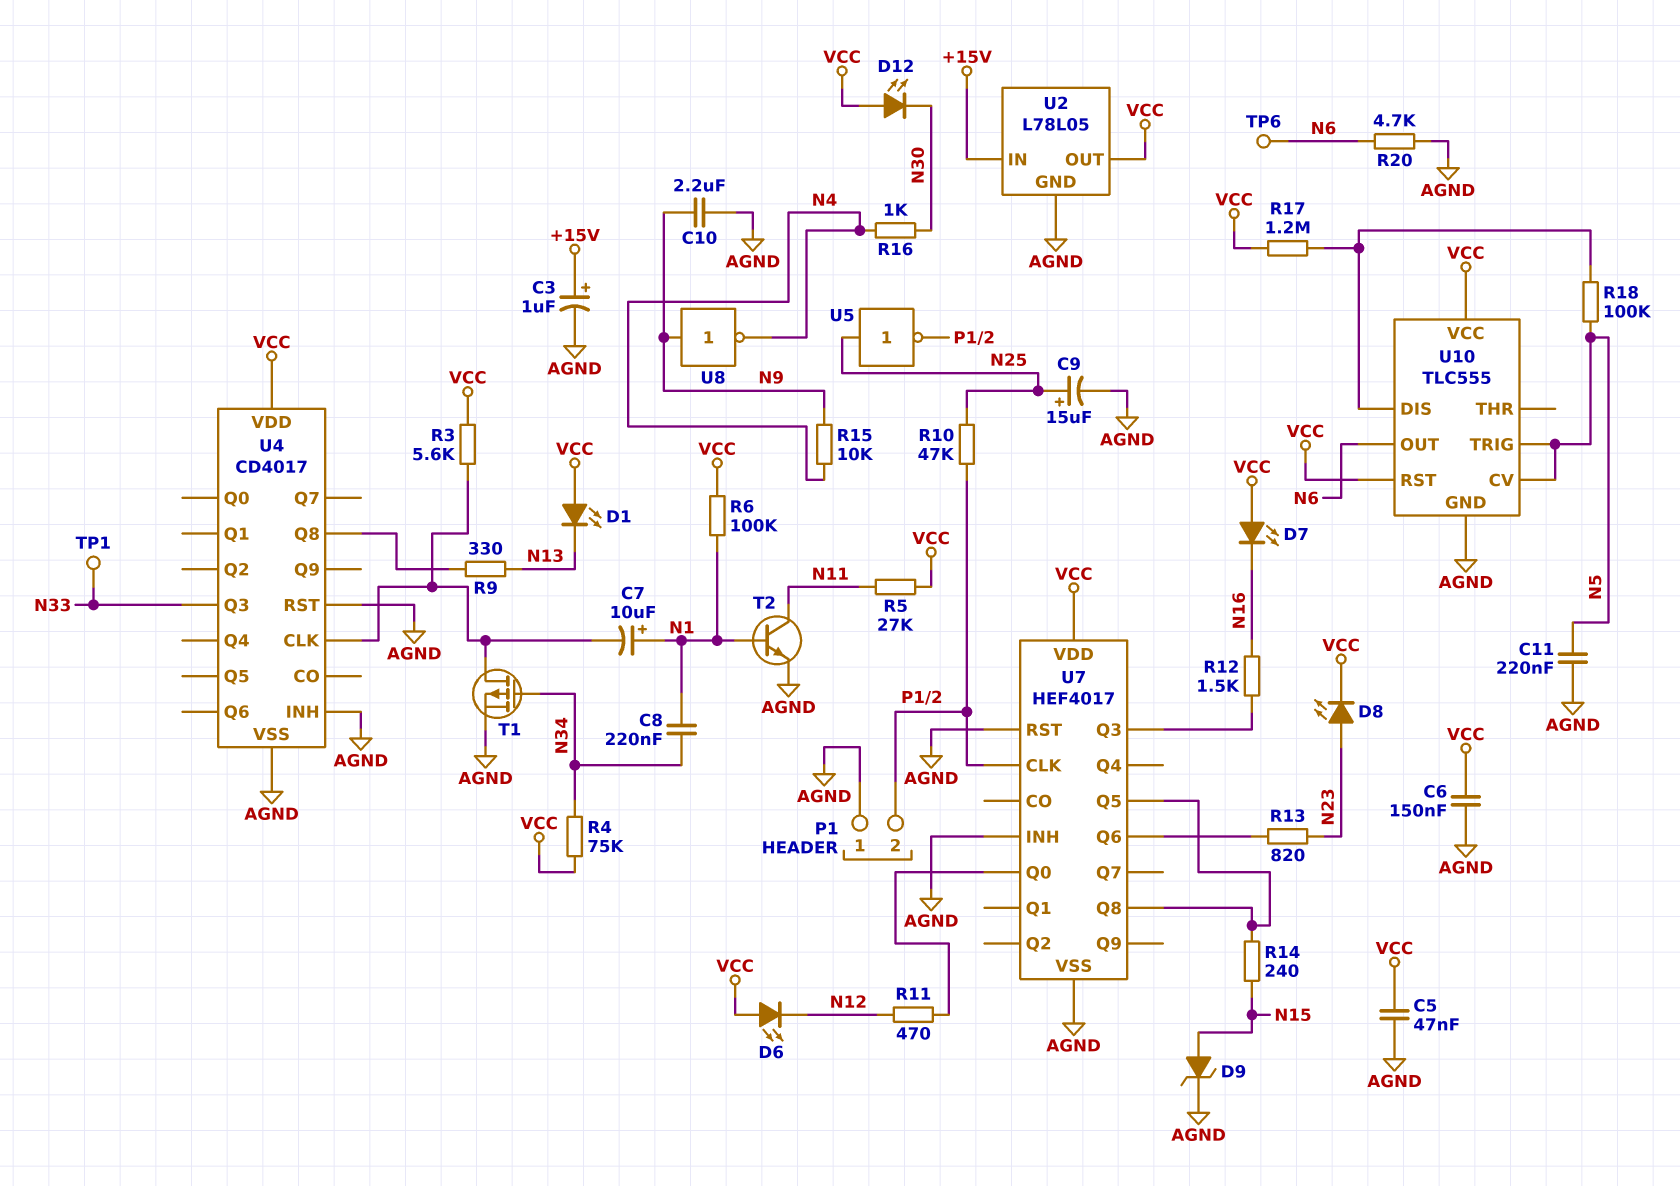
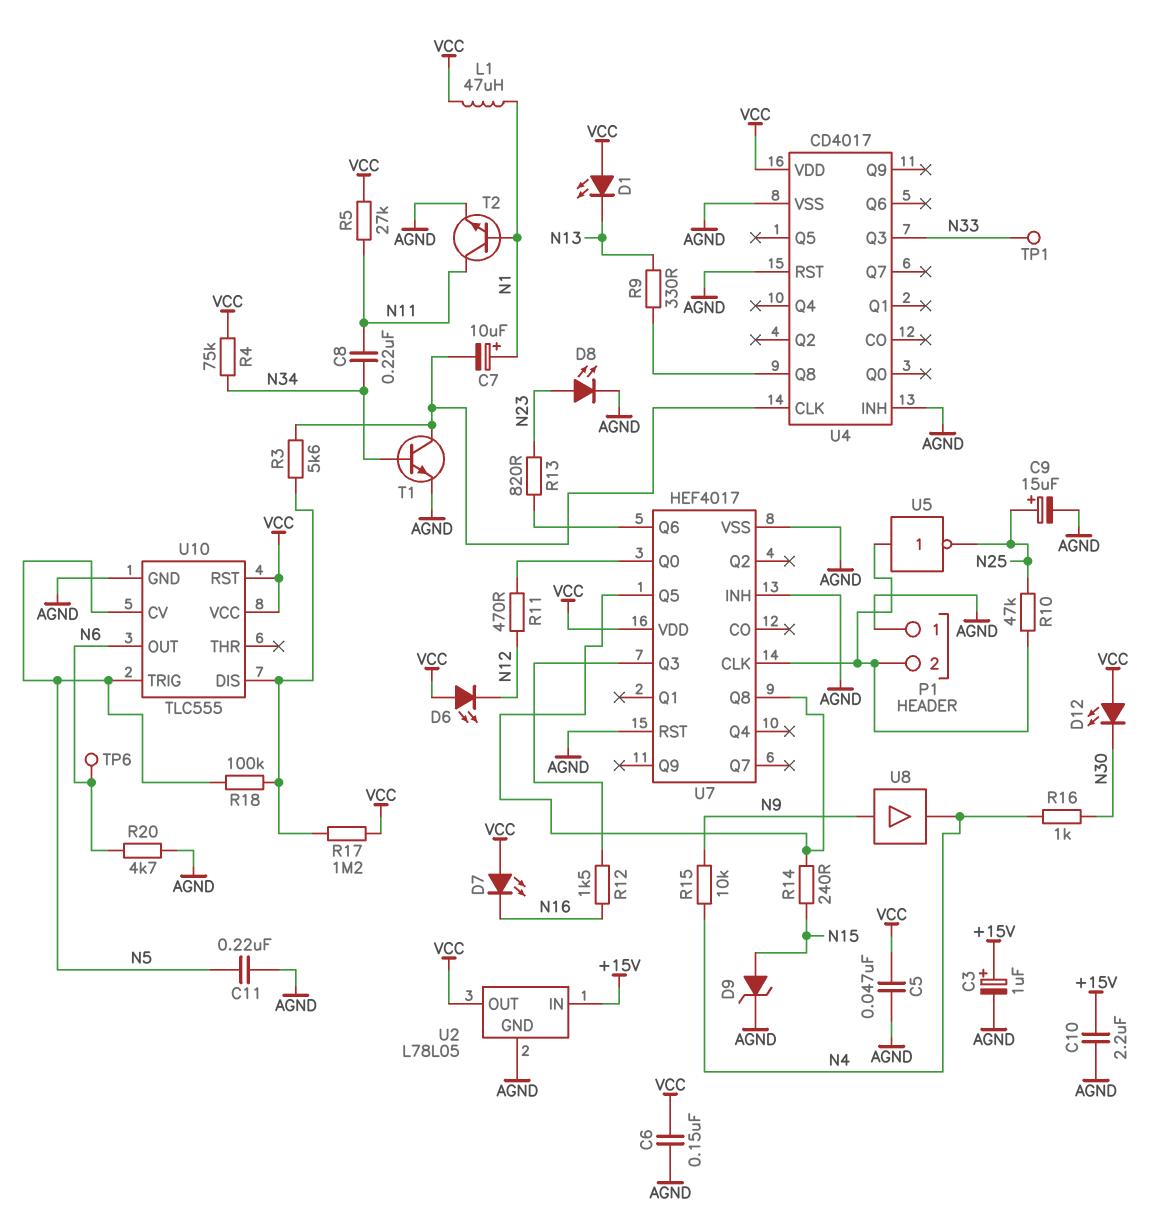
C8: 220nF (N1, N34) -> 220nF (N11, N34)
C10: 2.2uF (AGND, N9) -> 2.2uF (+15V, AGND)
D8: LED (A N23, K VCC) -> LED (A N23, K AGND)
L1: none -> 47uH (N1, VCC)
R3: 5.6k (U4/CLK, VCC) -> 5.6k (U4/CLK, U10/DIS)
R6: 100k (N1, VCC) -> none
T1: PMOS (G N34, D U4/CLK, S AGND) -> NPN (B N34, C U4/CLK, E AGND)
U5: NOT (in N25, out P1/2) -> NOT (in P1/2, out N25)
U8: NOT (in N9, out N4) -> buffer (in N9, out N4)

